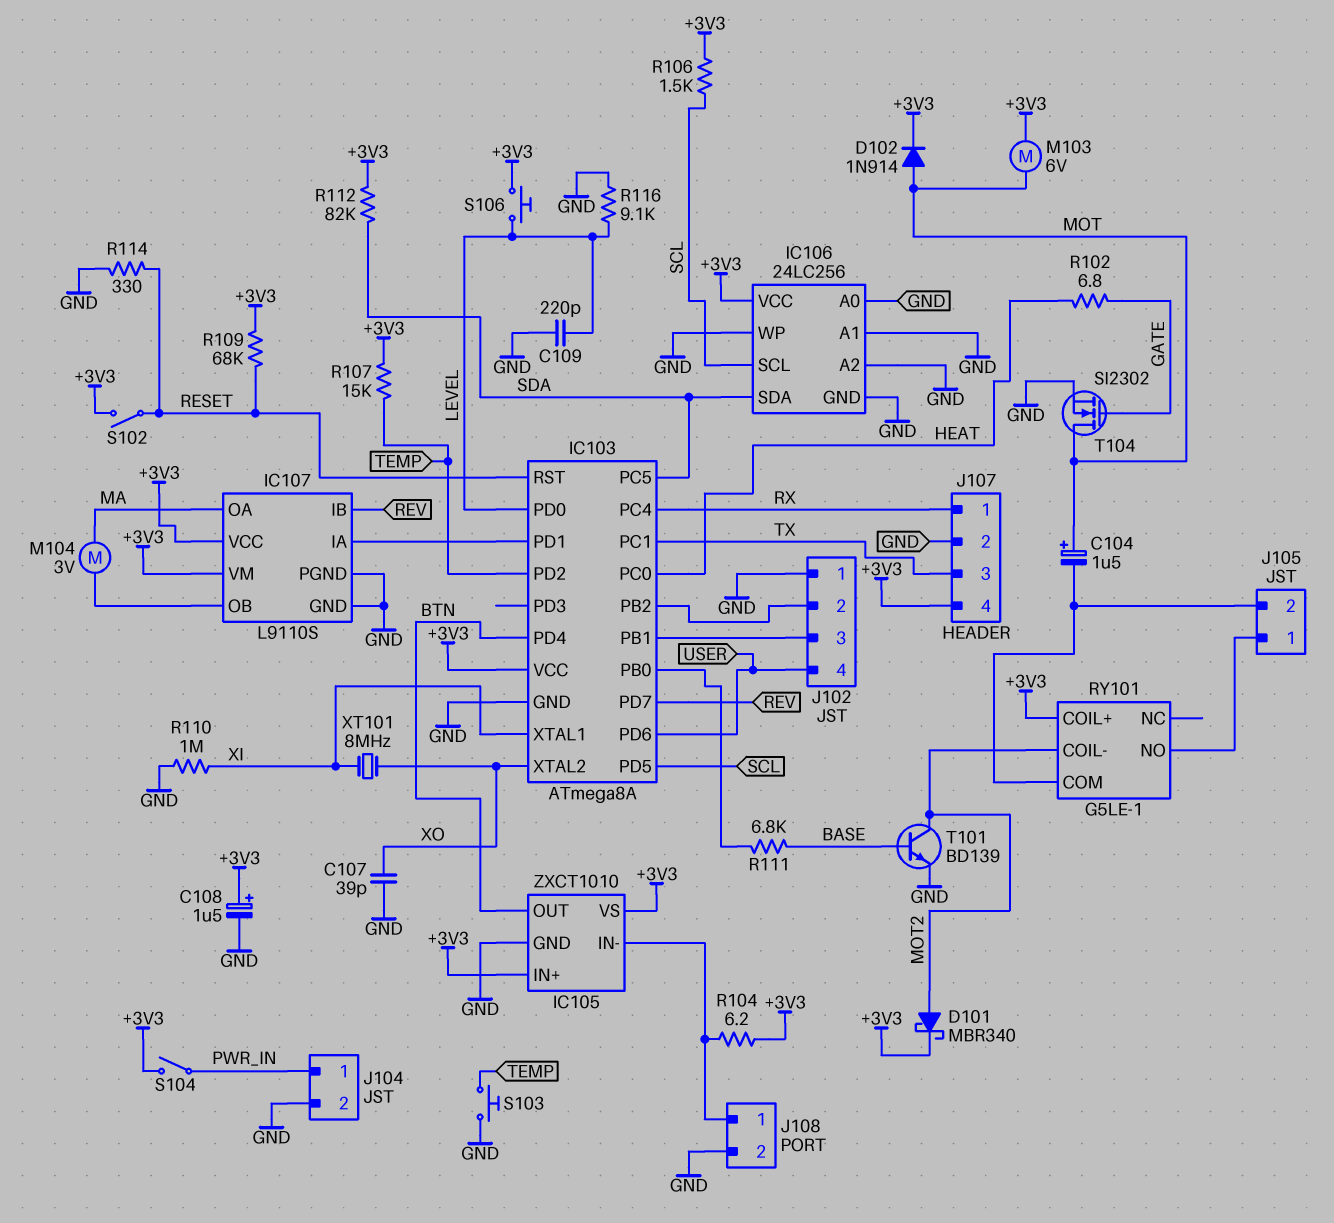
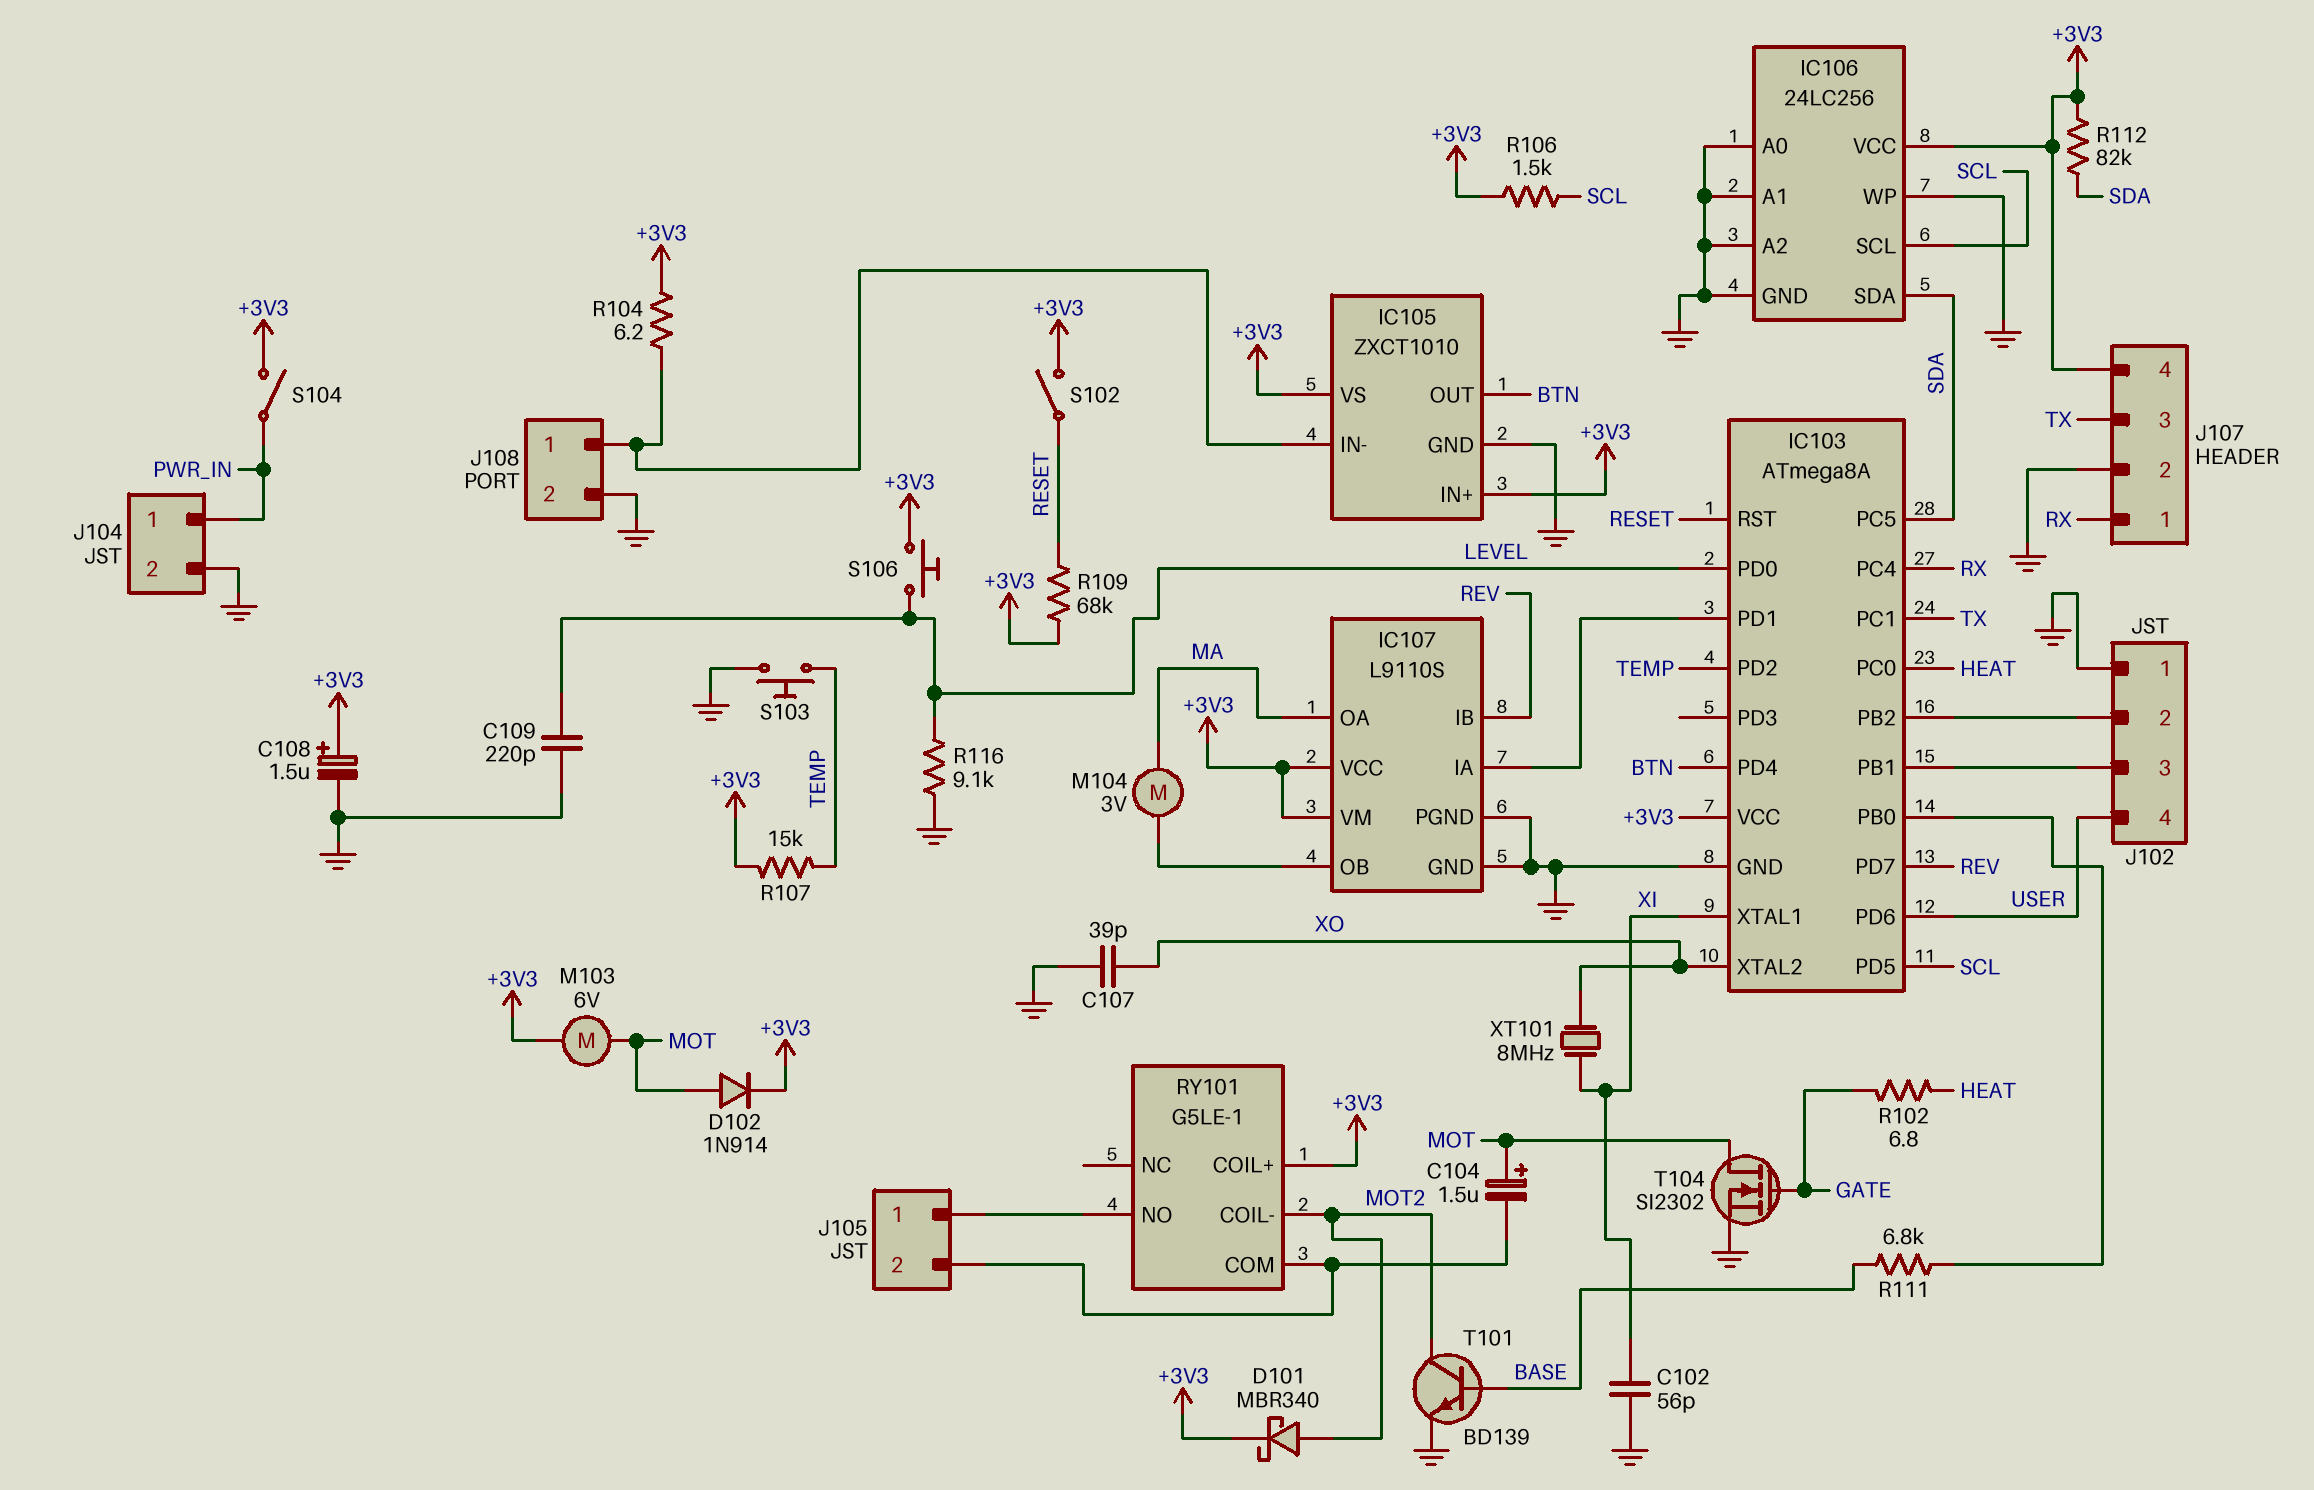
C102: none -> 56pF (GND, XI)
R110: 1M (GND, XI) -> none
R114: 330 (GND, RESET) -> none

